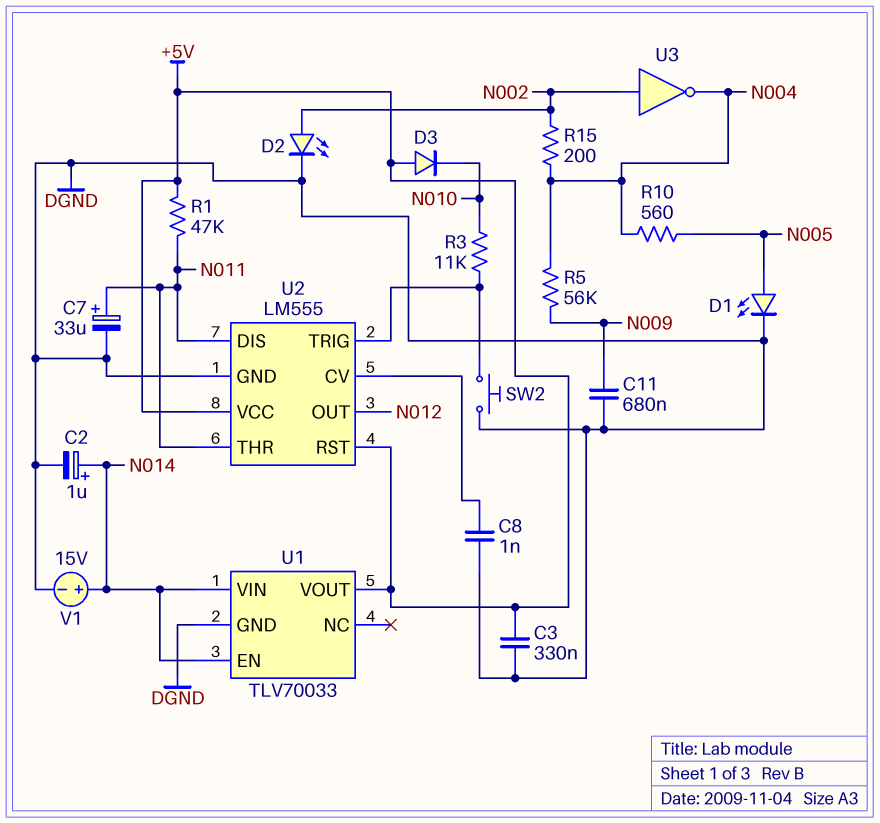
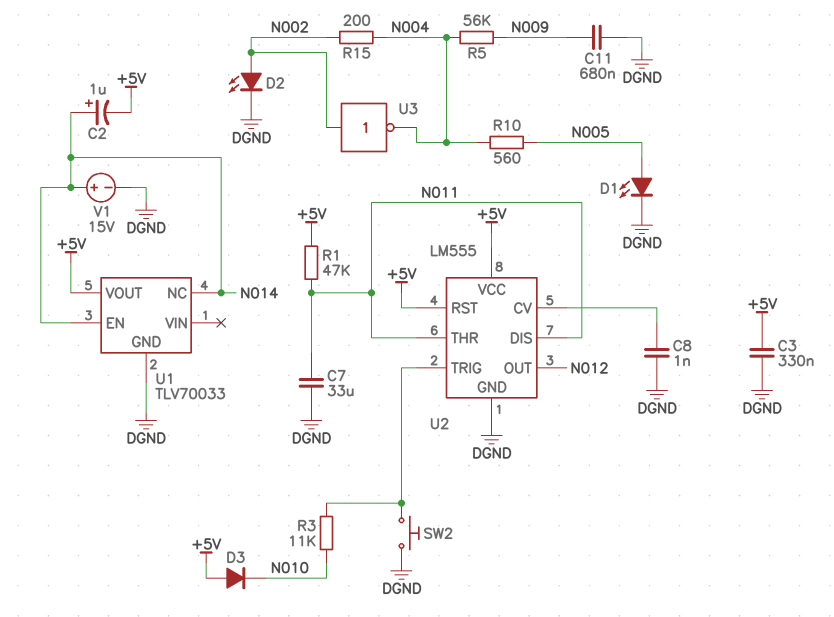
C2: 1uF (plus N014, minus DGND) -> 1uF (plus N014, minus +5V)
C7: 33uF (plus N011, minus DGND) -> 33uF (DGND, N011)
U1 pin NC: none -> N014
U1 pin VIN: N014 -> none

